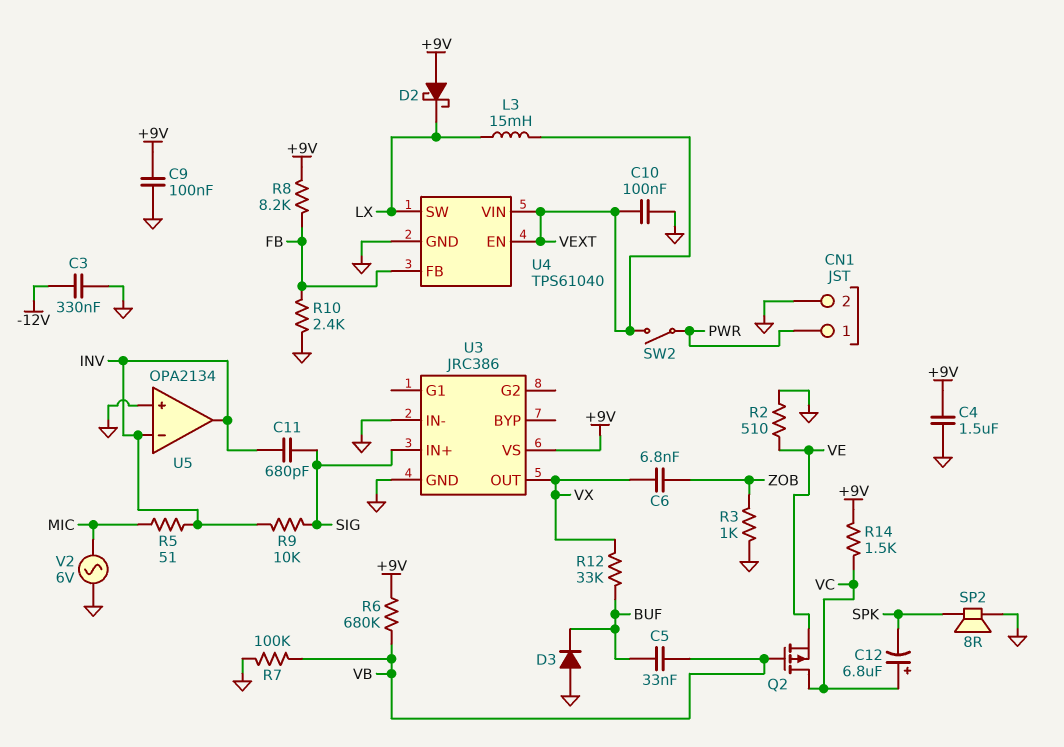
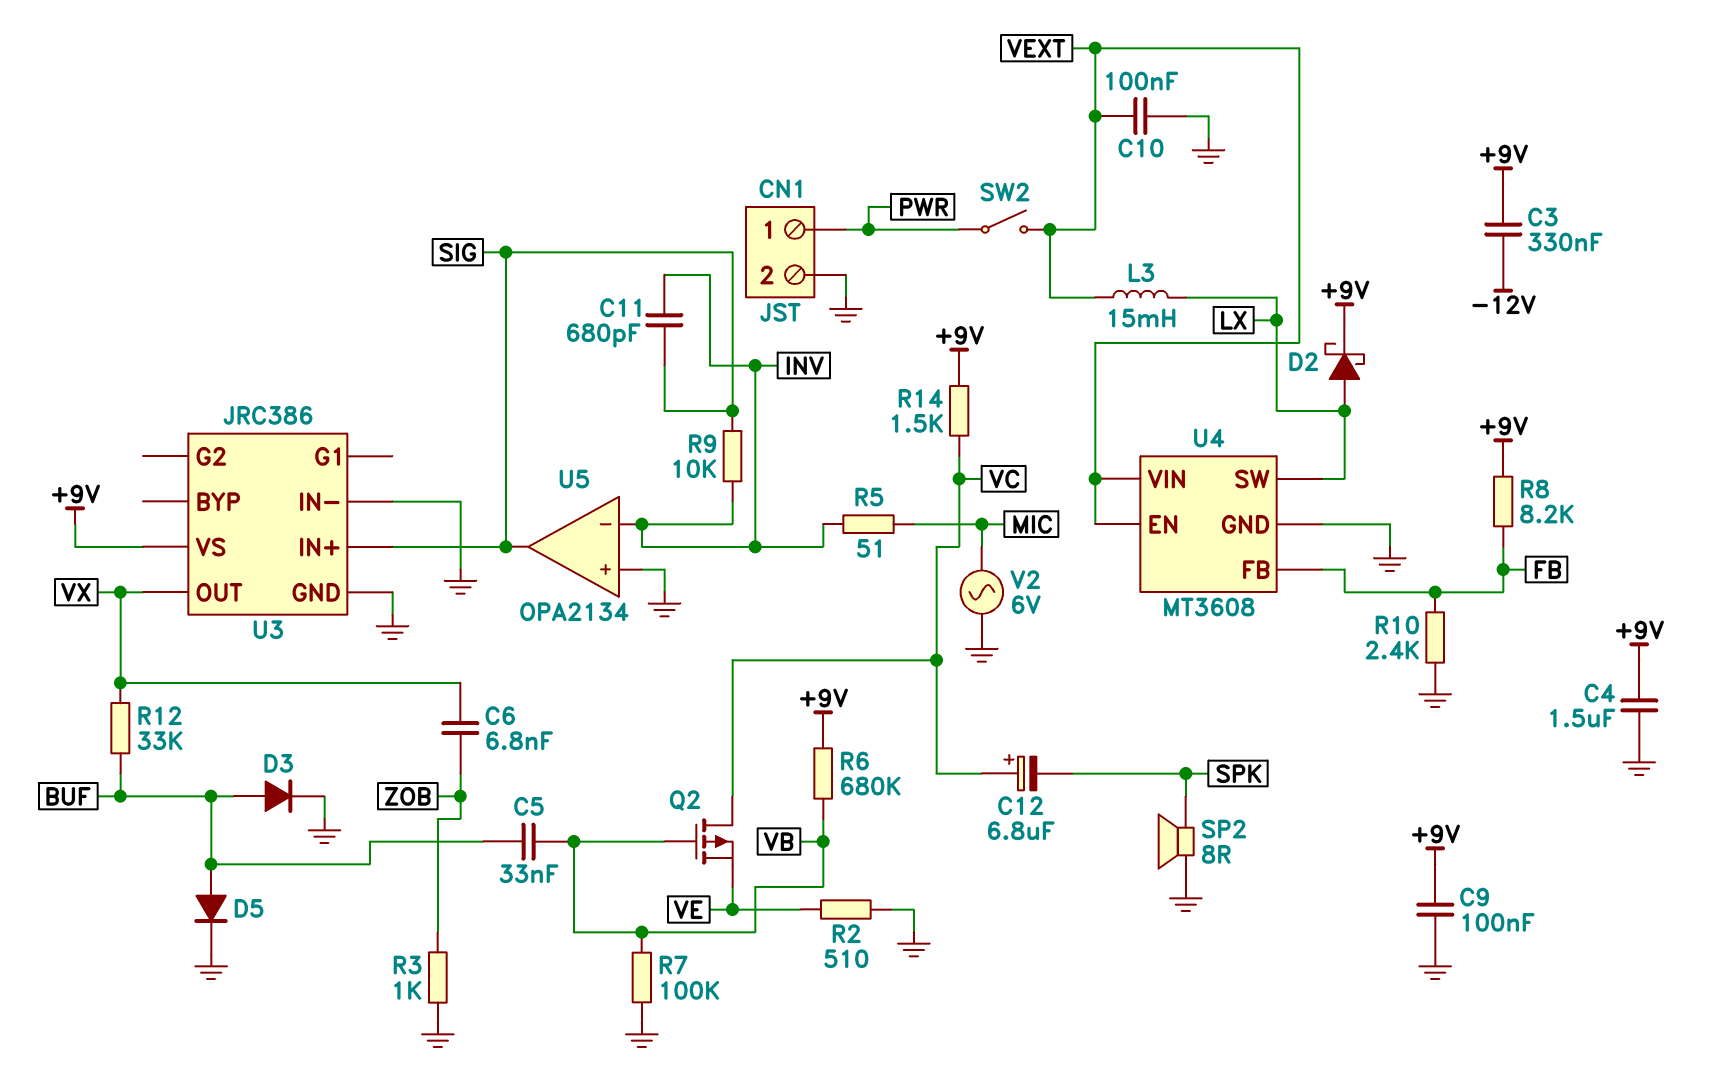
C3: 330nF (-12V, GND) -> 330nF (+9V, -12V)
D2: schottky (A +9V, K LX) -> schottky (A LX, K +9V)
D3: diode (A GND, K BUF) -> diode (A BUF, K GND)
D5: none -> diode (A BUF, K GND)
U4: TPS61040 -> MT3608
U5 pin out: INV -> SIG

